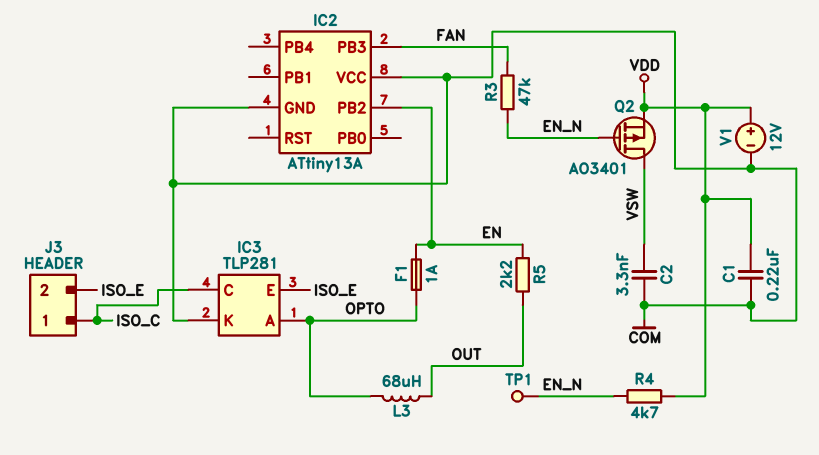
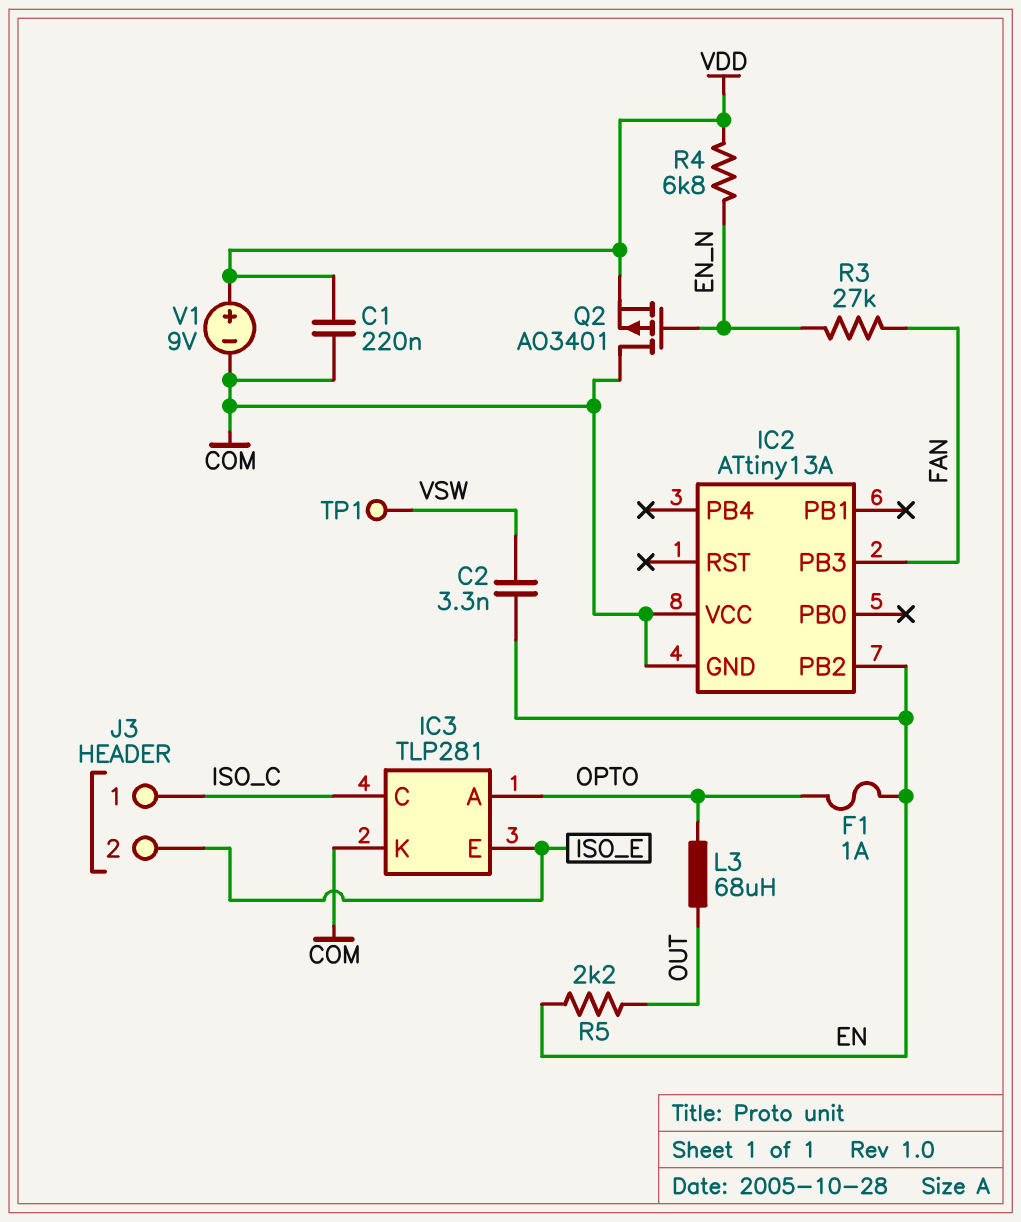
C2: 3.3nF (COM, VSW) -> 3.3nF (EN, VSW)
Q2: PMOS AO3401 (G EN_N, D VSW, S VDD) -> PMOS AO3401 (G EN_N, D COM, S VDD)
R3: 47k (EN_N, FAN) -> 27k (EN_N, FAN)
R4: 4.7k (EN_N, VDD) -> 6.8k (EN_N, VDD)
TP1: test point (EN_N) -> test point (VSW)
V1: 12V (plus VDD, minus COM) -> 9V (plus VDD, minus COM)

